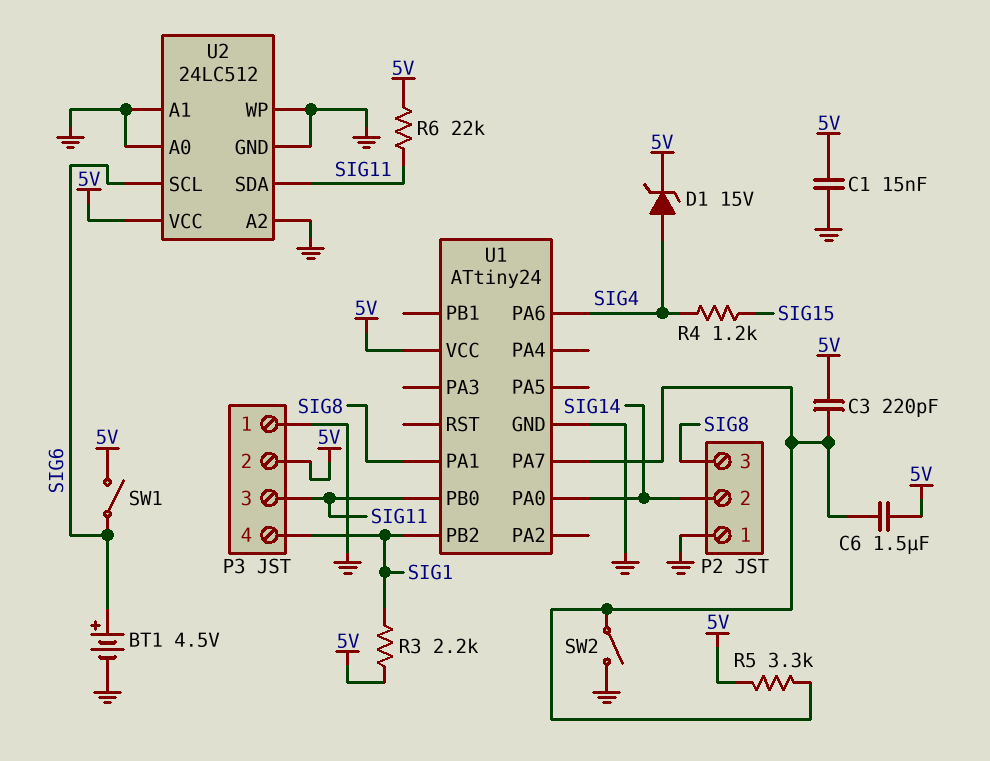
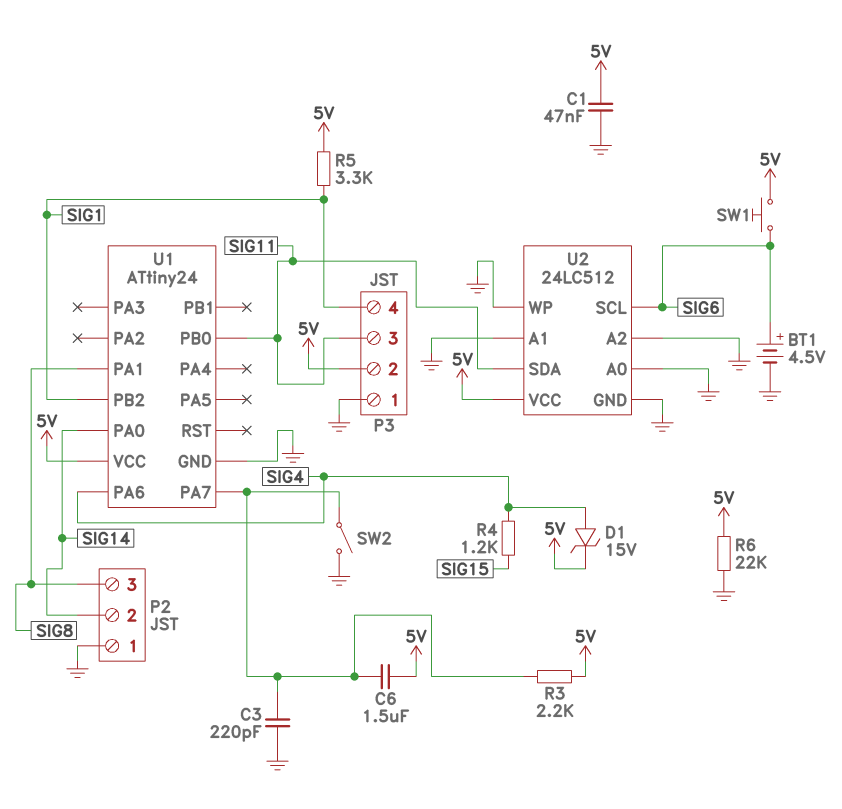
C1: 15nF (5V, GND) -> 47nF (5V, GND)
C3: 220pF (5V, U1/PA7) -> 220pF (GND, U1/PA7)
R3: 2.2k (5V, SIG1) -> 2.2k (5V, U1/PA7)
R5: 3.3k (5V, U1/PA7) -> 3.3k (5V, SIG1)
R6: 22k (5V, SIG11) -> 22k (5V, GND)
SW1: switch (5V, SIG6) -> button (5V, SIG6)

